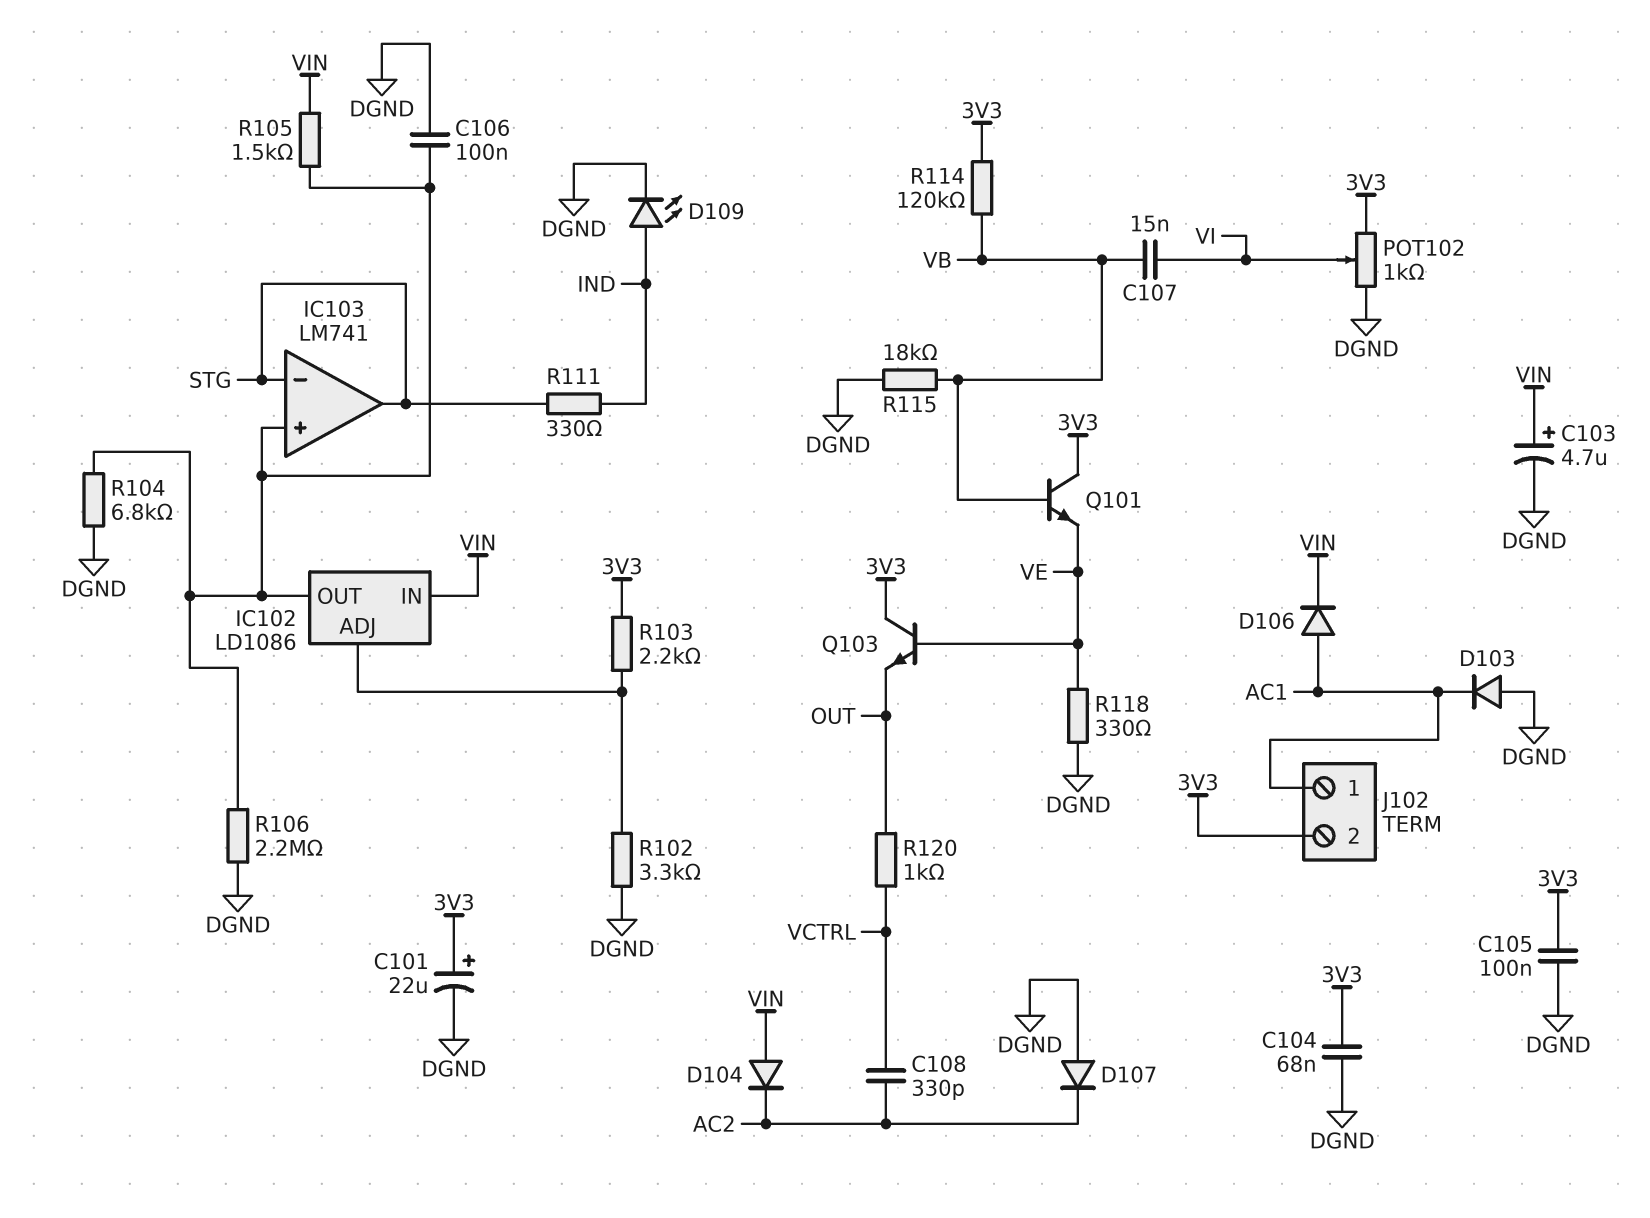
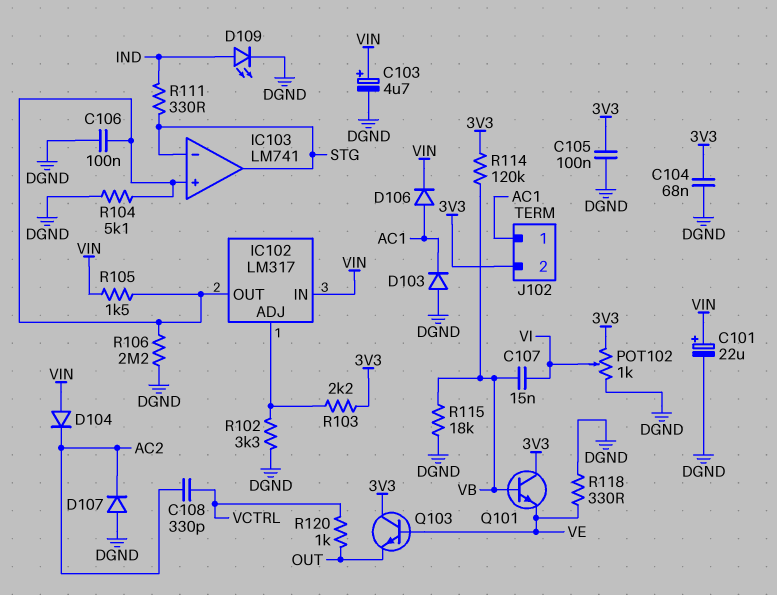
C101: 22uF (plus 3V3, minus DGND) -> 22uF (plus VIN, minus DGND)
IC102: LD1086 -> LM317
R104: 6.8k (DGND, IC102/OUT) -> 5.1k (DGND, IC102/OUT)

